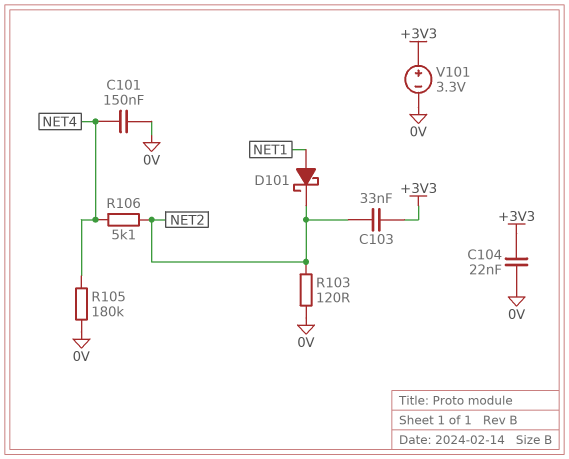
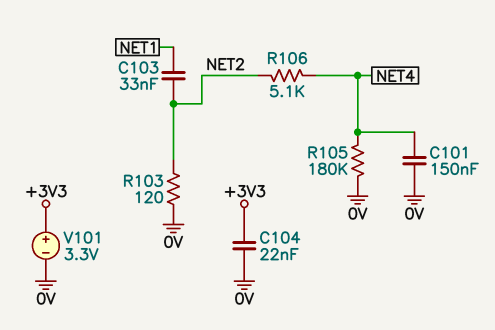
C103: 33nF (+3V3, NET2) -> 33nF (NET1, NET2)
D101: schottky (A NET1, K NET2) -> none

